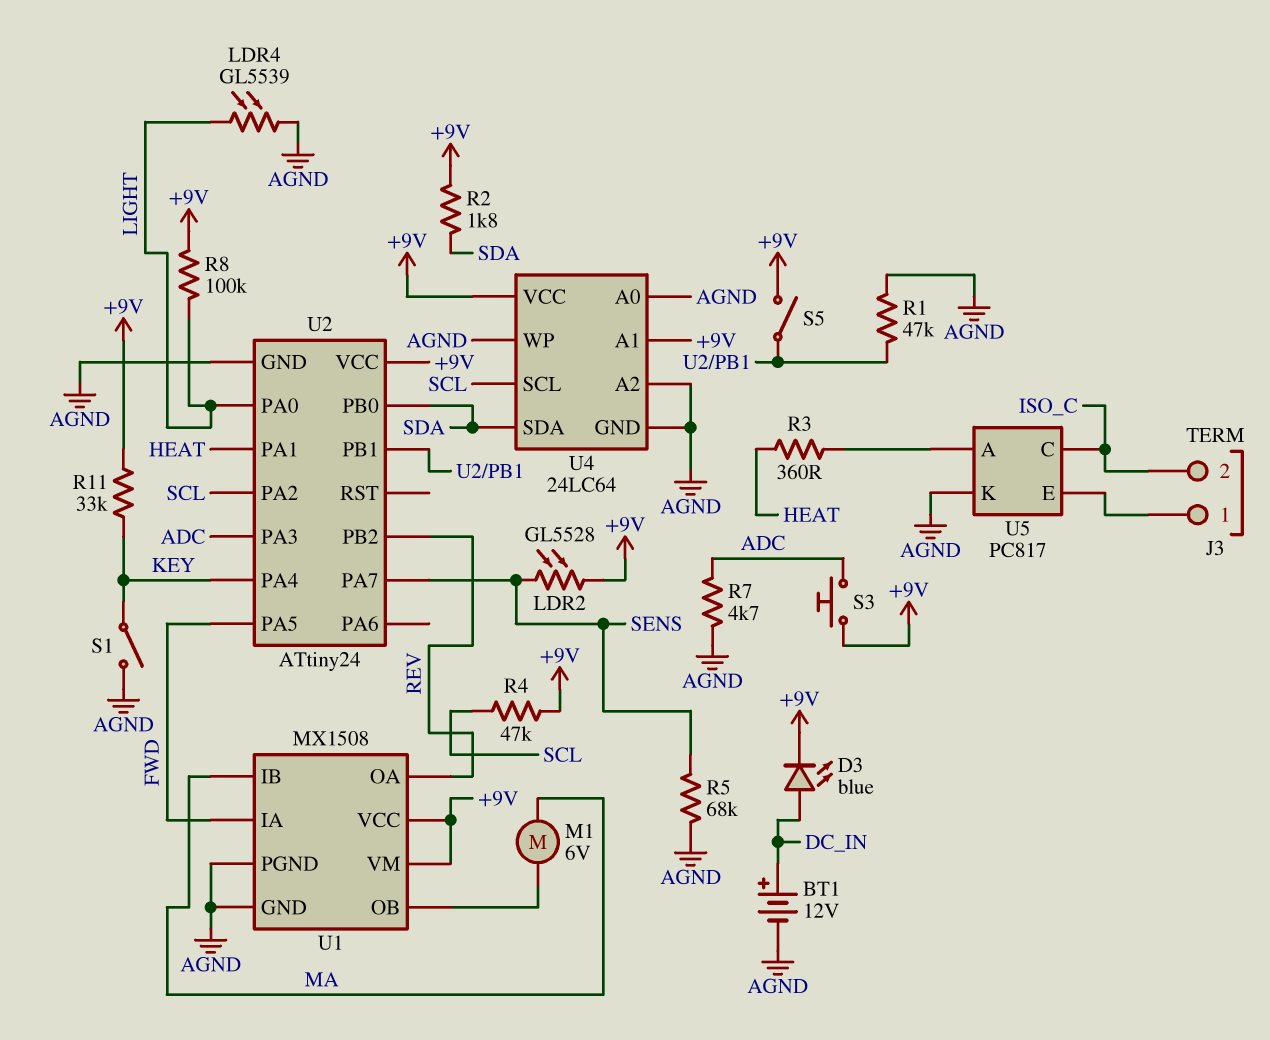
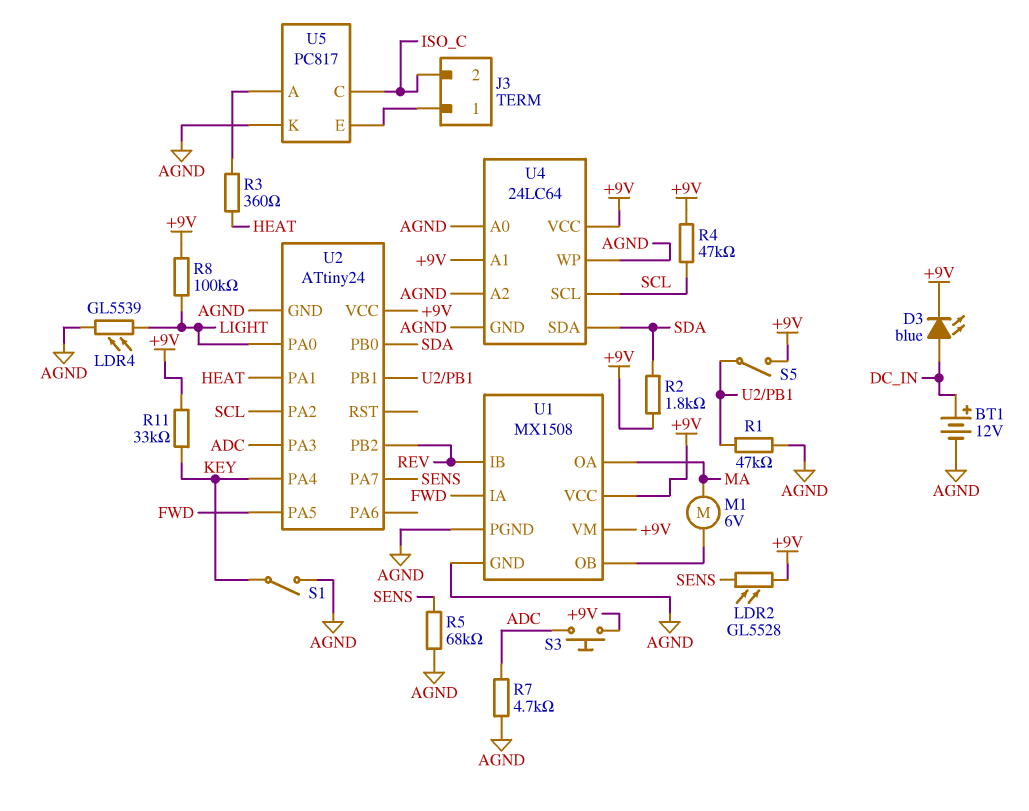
U1 pin IB: MA -> REV
U1 pin OA: REV -> MA

